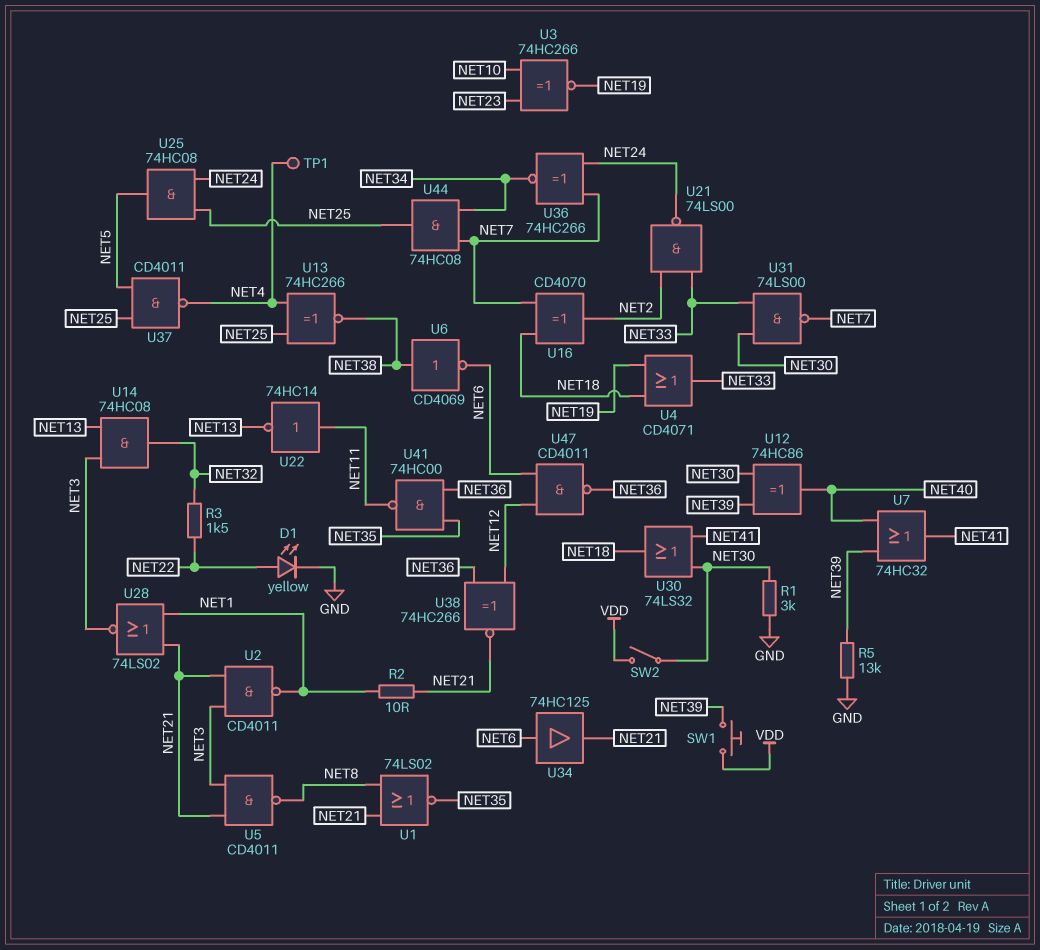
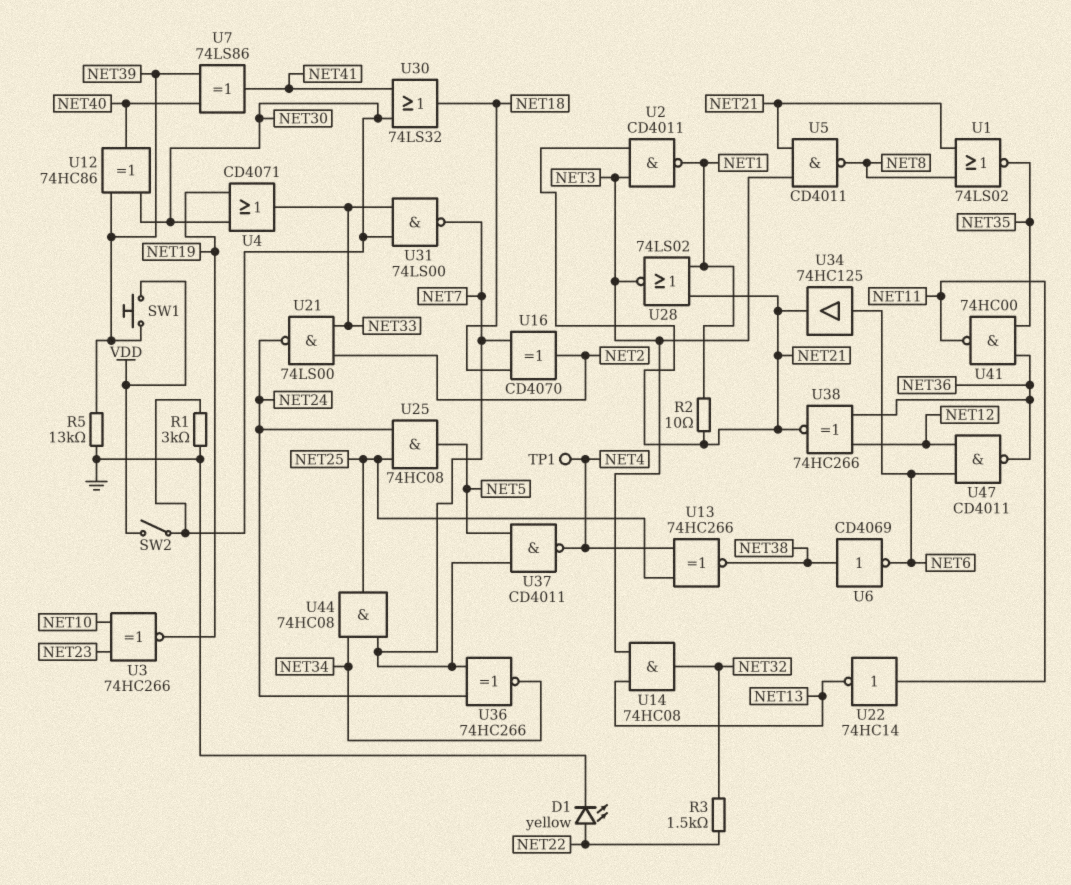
U4: OR CD4071 (in NET18, in NET19, out NET33) -> OR CD4071 (in NET19, in NET30, out NET33)
U7: OR 74HC32 (in NET39, in NET40, out NET41) -> XOR 74LS86 (in NET39, in NET40, out NET41)
U37: NAND CD4011 (in NET5, in NET25, out NET4) -> NAND CD4011 (in NET5, in NET7, out NET4)

